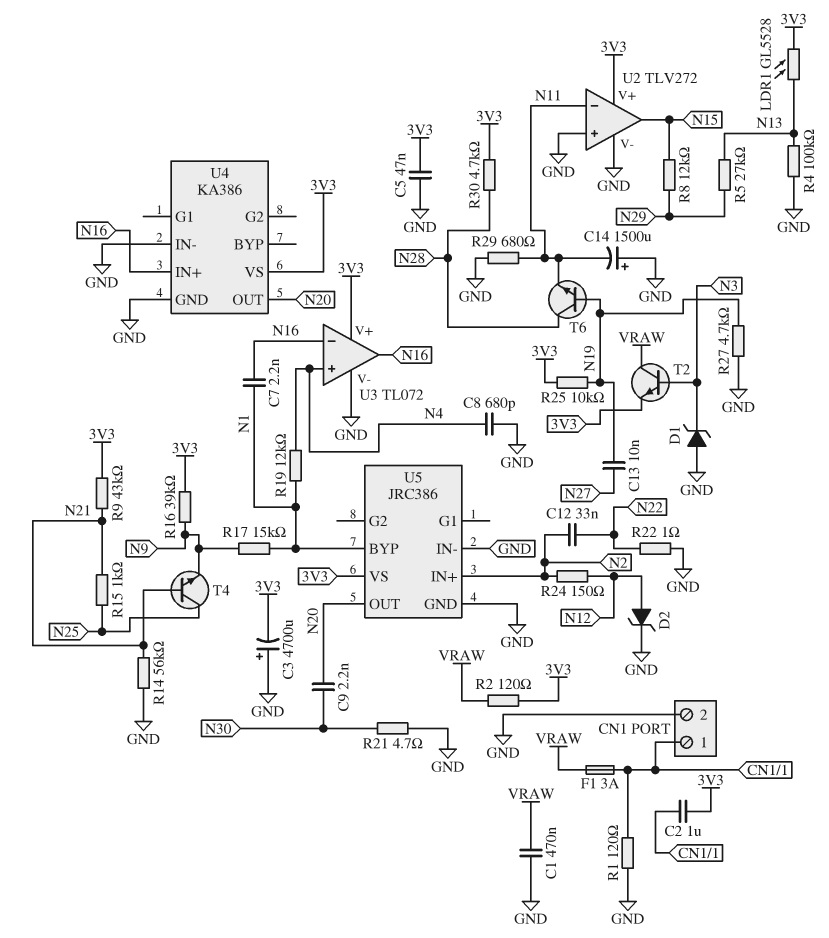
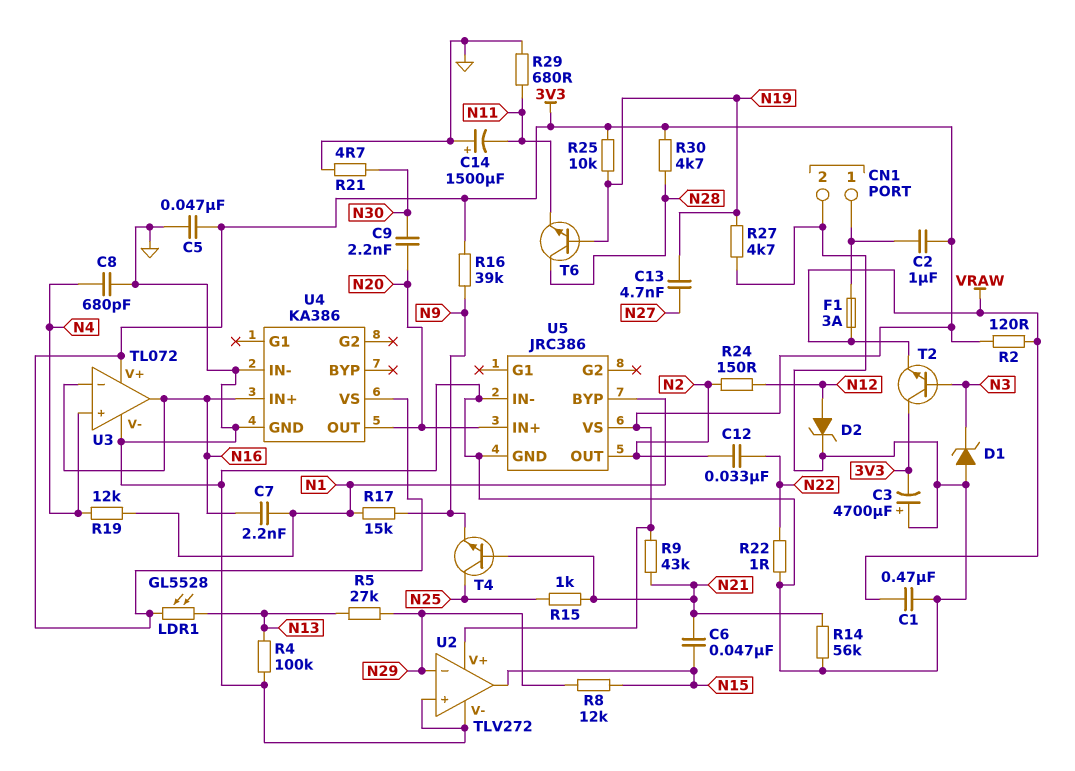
C6: none -> 47nF (N15, N21)
C13: 10nF (N19, N27) -> 4.7nF (N19, N27)
R1: 120 (CN1/1, GND) -> none
T2: NPN (B N3, C VRAW, E 3V3) -> NPN (B N3, C 3V3, E VRAW)
U2 pin in-: N11 -> N29
U5 pin IN+: N2 -> N20
U5 pin OUT: N20 -> N2

